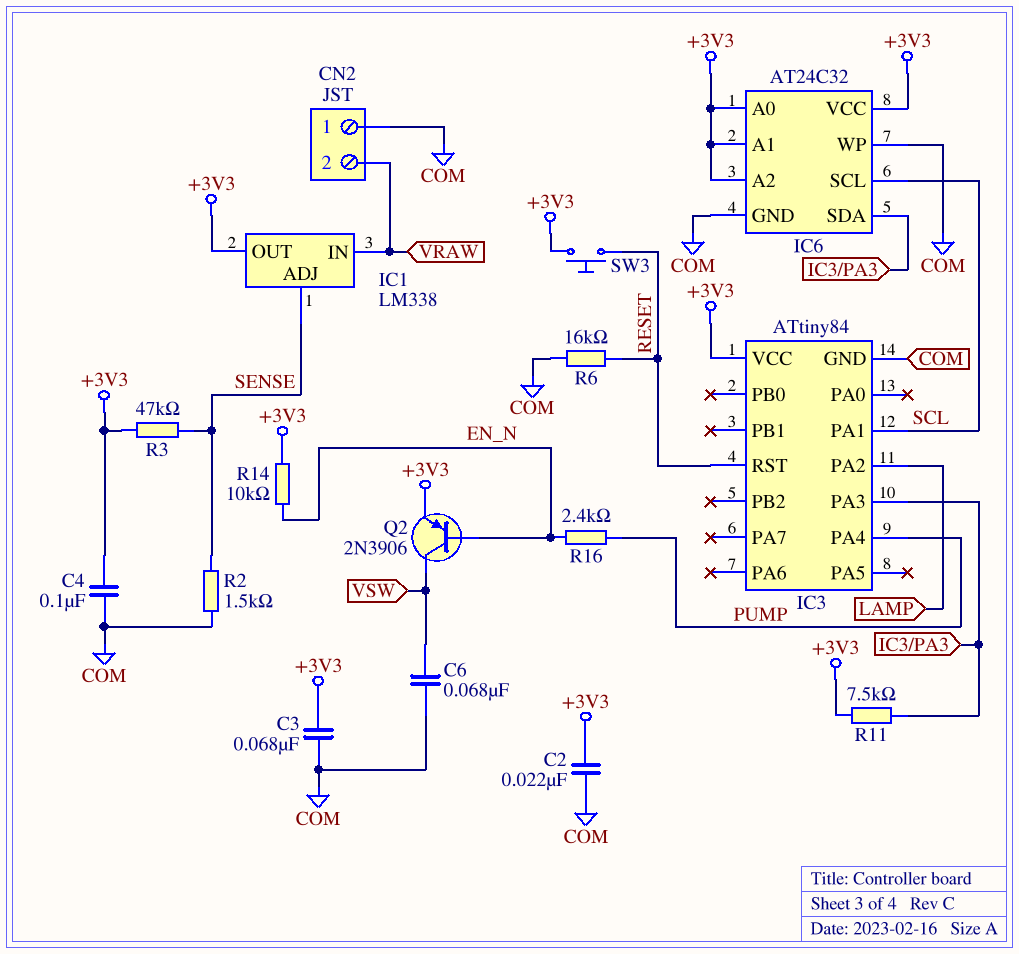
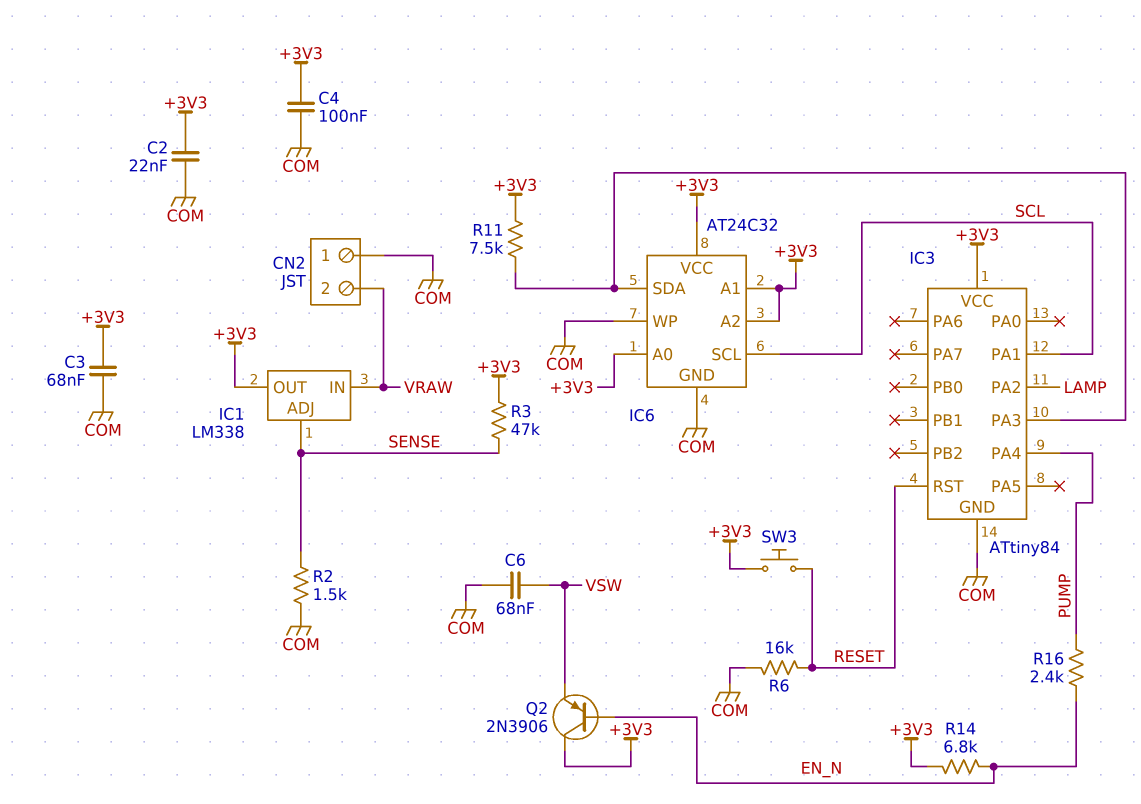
Q2: PNP 2N3906 (B EN_N, C VSW, E +3V3) -> PNP 2N3906 (B EN_N, C +3V3, E VSW)
R14: 10k (+3V3, EN_N) -> 6.8k (+3V3, EN_N)

